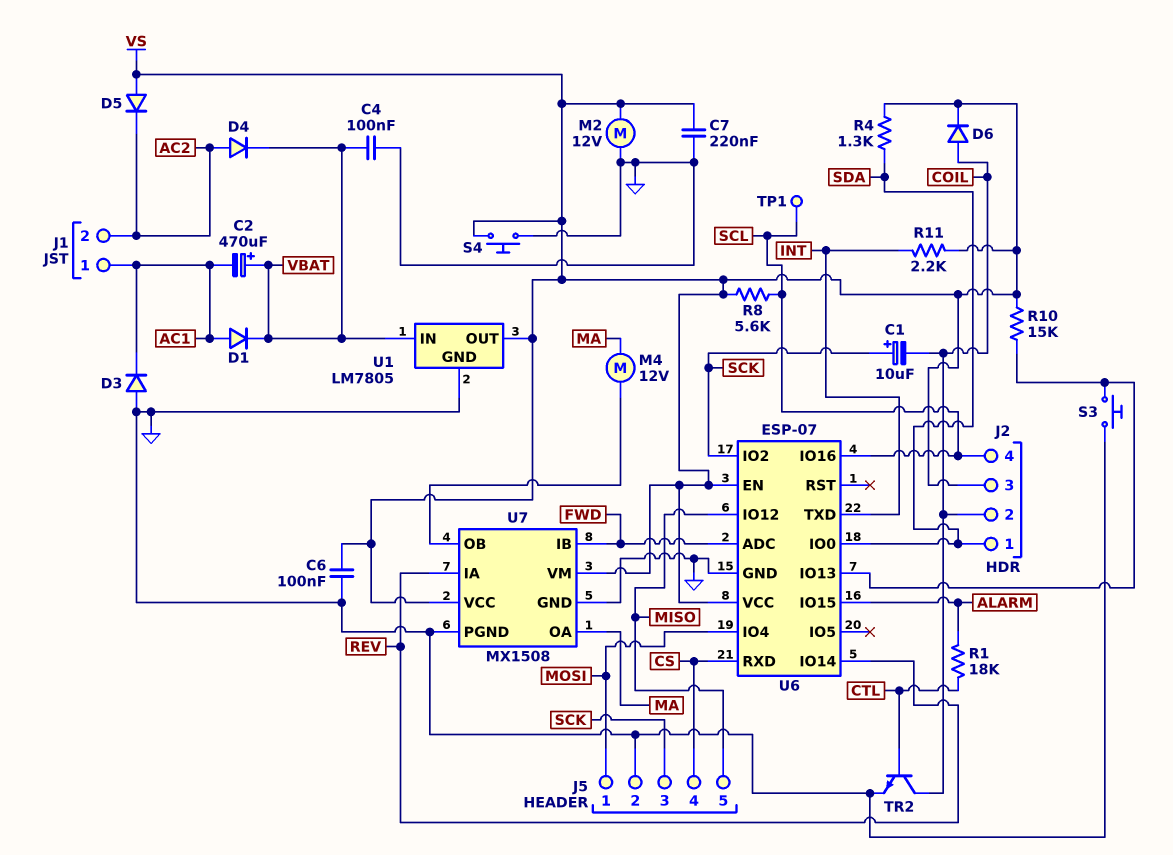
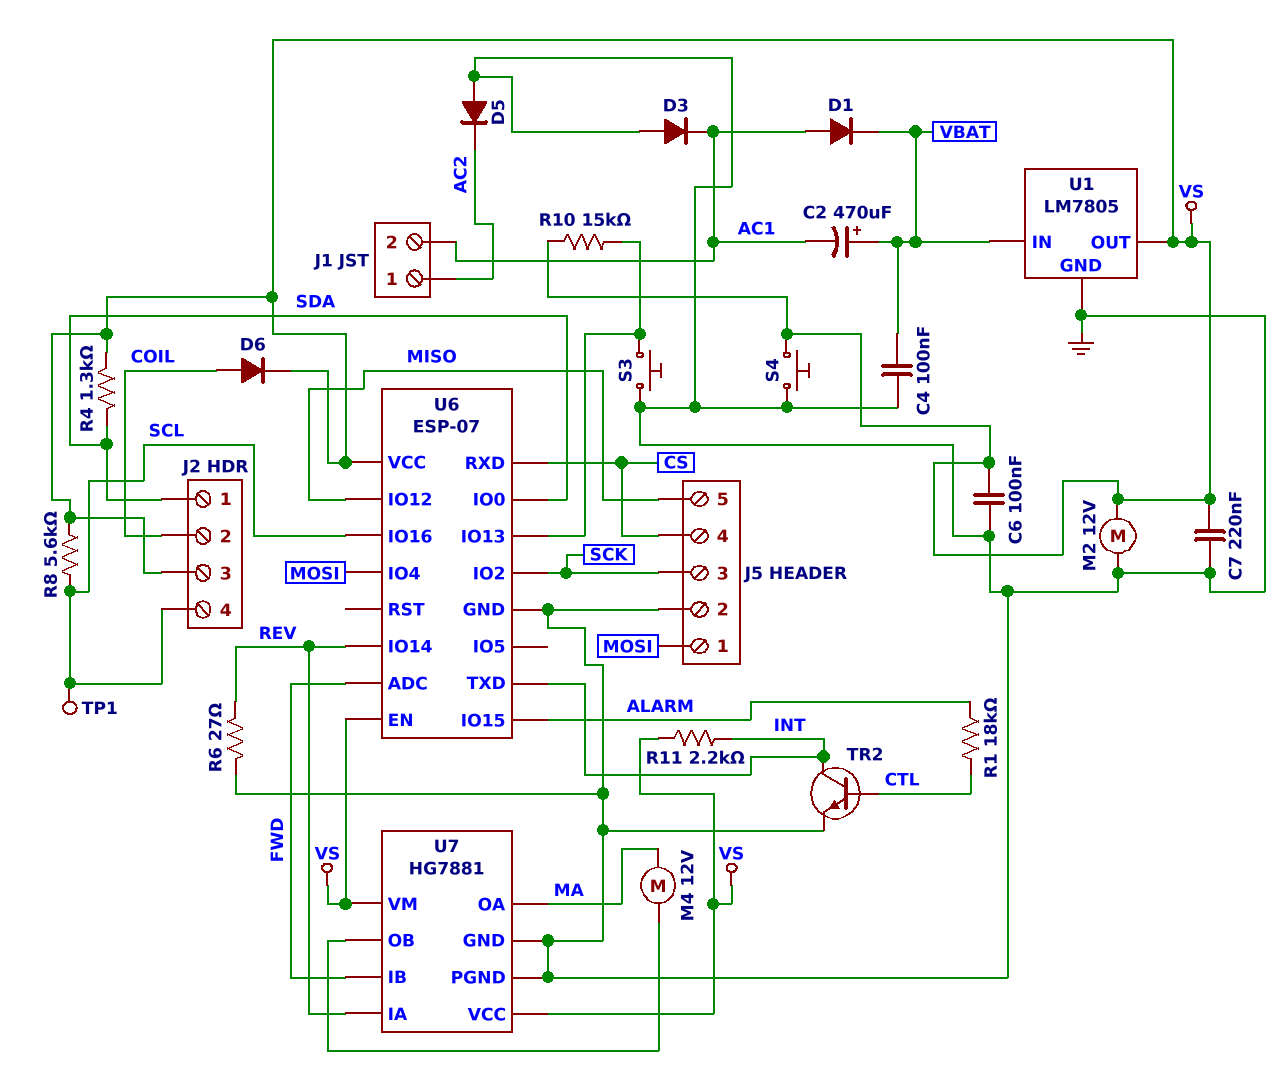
C1: 10uF (plus SCK, minus COIL) -> none
D4: diode (A AC2, K VBAT) -> none
D5: diode (A VS, K AC2) -> diode (A GND, K AC2)
J1 pin 1: AC1 -> AC2
J1 pin 2: AC2 -> AC1
R6: none -> 27 (GND, REV)
TR2: NPN (B CTL, C COIL, E GND) -> NPN (B CTL, C INT, E GND)
U7: MX1508 -> HG7881

